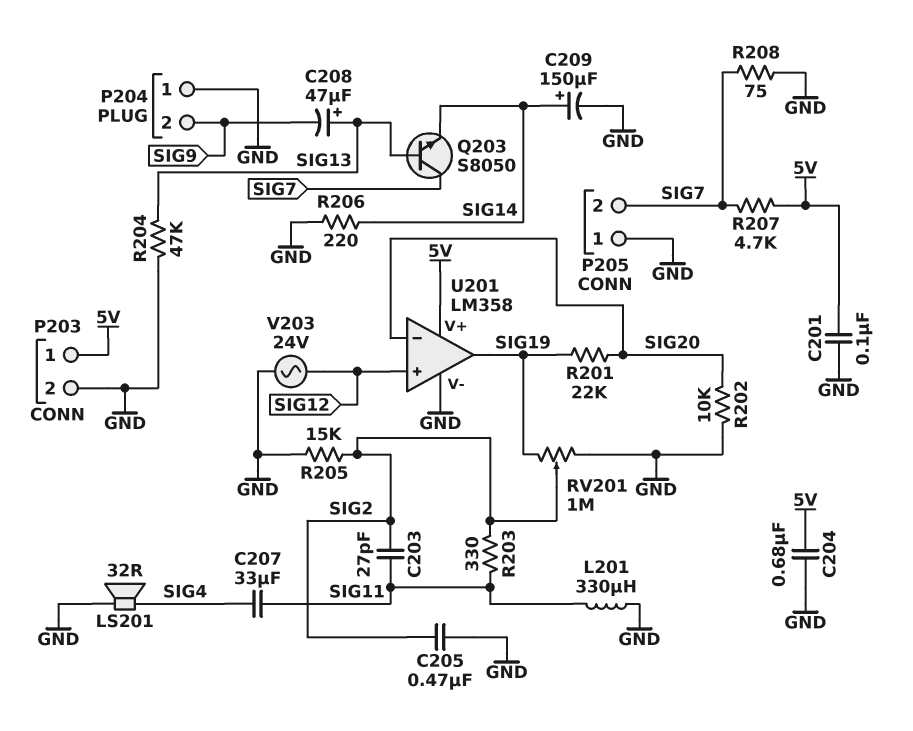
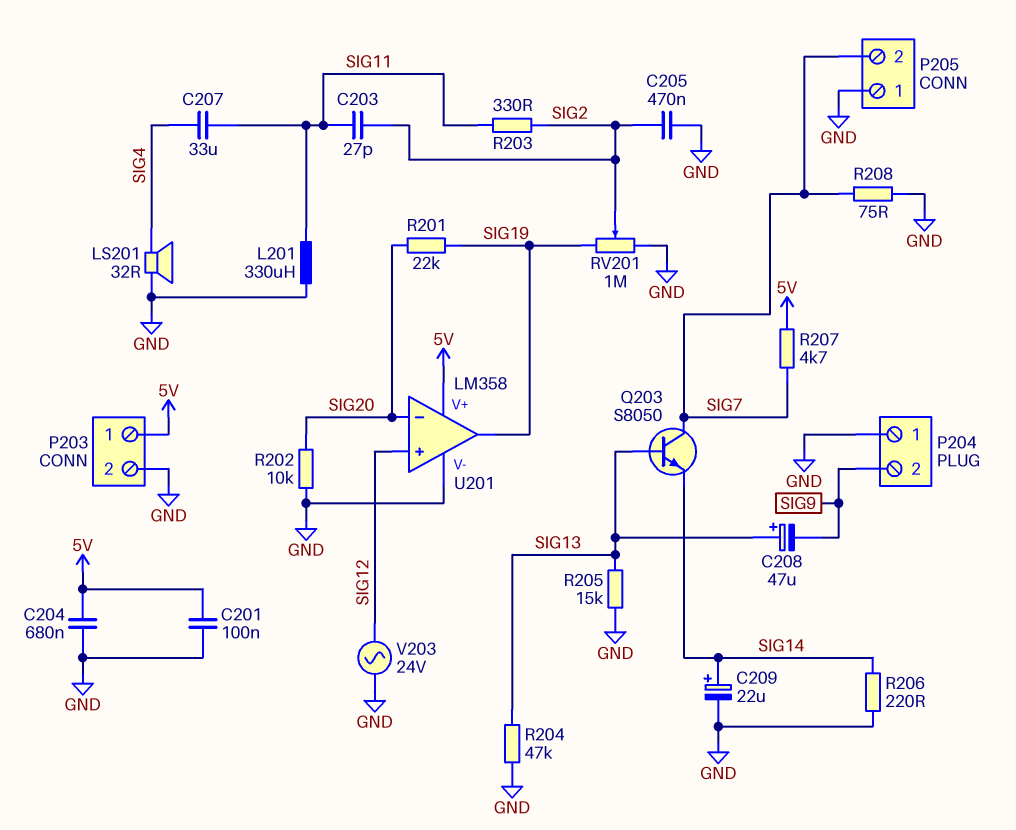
C209: 150uF (plus SIG14, minus GND) -> 22uF (plus SIG14, minus GND)
R205: 15k (GND, SIG2) -> 15k (GND, SIG13)

